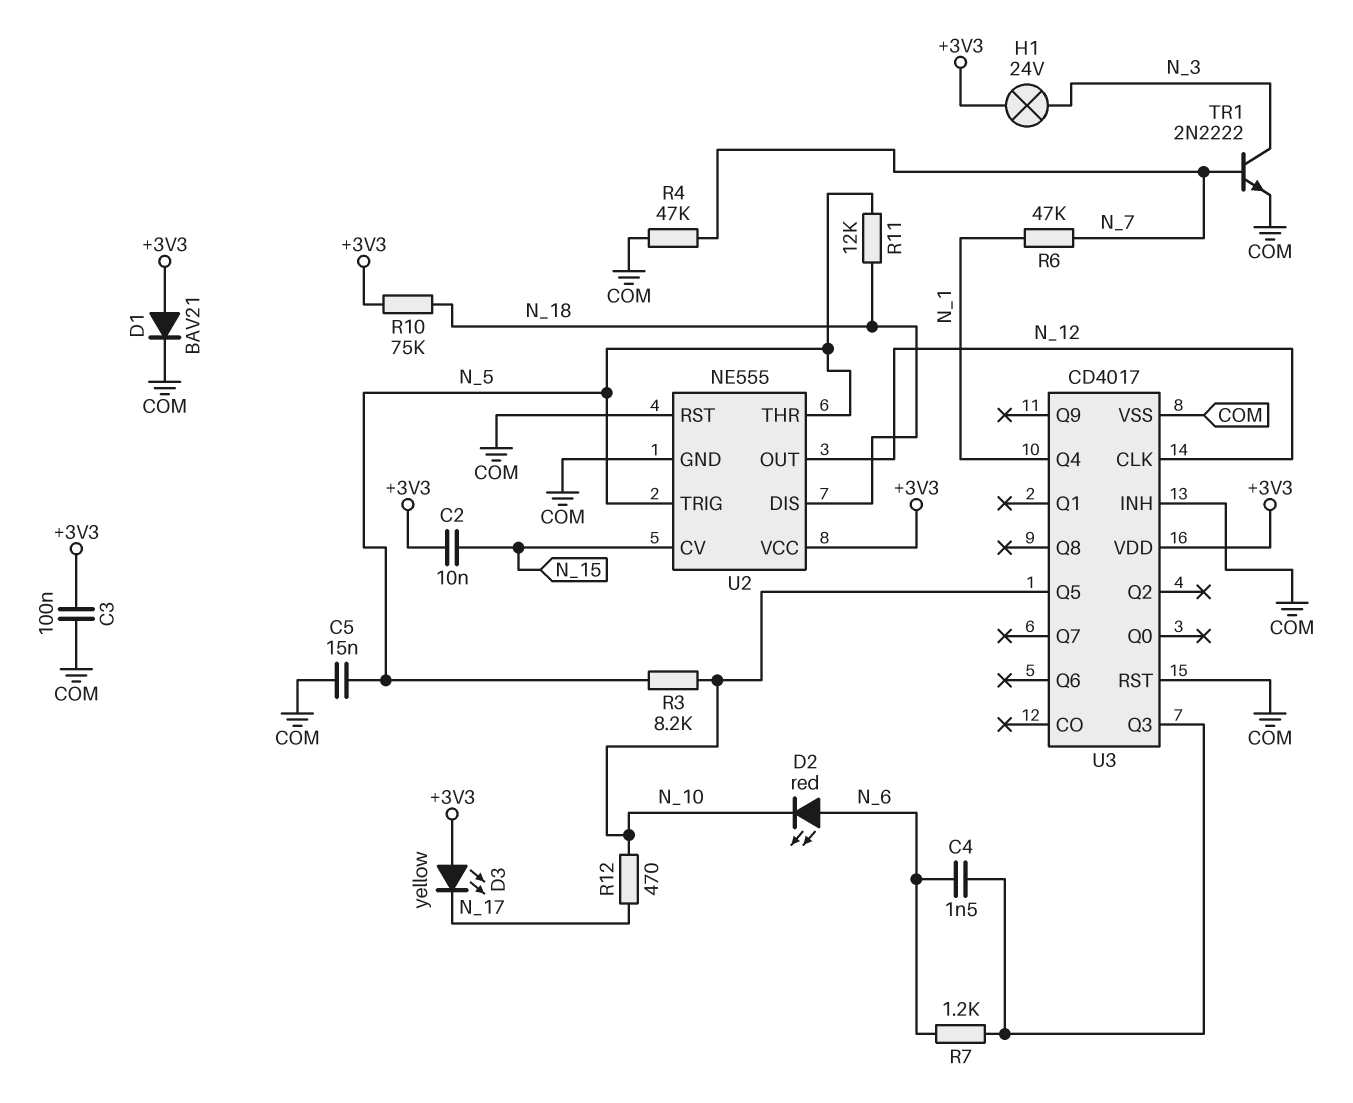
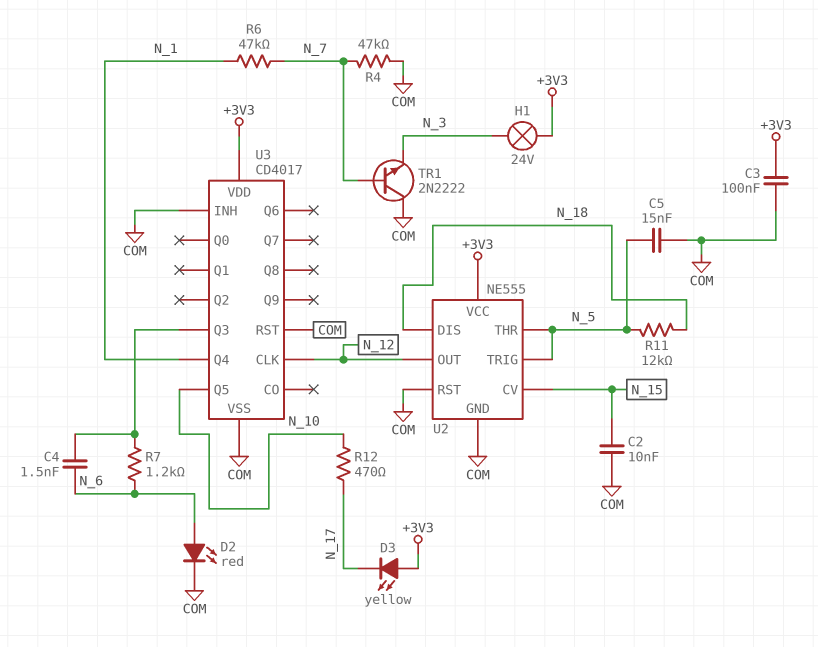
C2: 10nF (+3V3, N_15) -> 10nF (COM, N_15)
D1: diode BAV21 (A +3V3, K COM) -> none
D2: LED red (A N_6, K N_10) -> LED red (A N_6, K COM)
R3: 8.2k (N_5, N_10) -> none
R10: 75k (+3V3, N_18) -> none
TR1: NPN 2N2222 (B N_7, C N_3, E COM) -> NPN 2N2222 (B N_7, C COM, E N_3)

